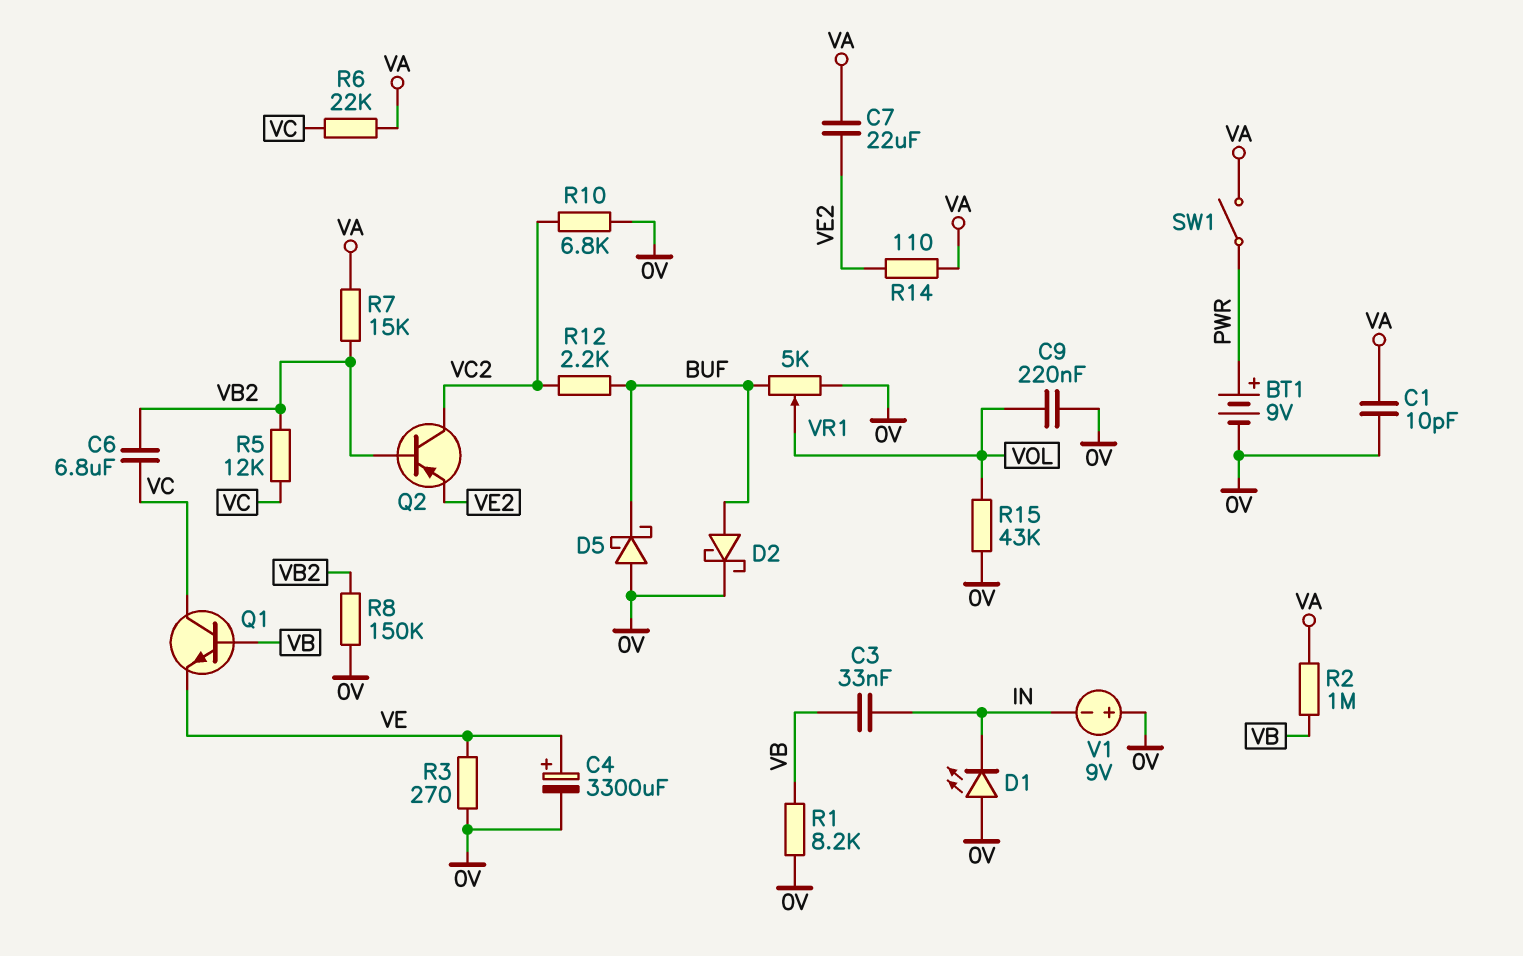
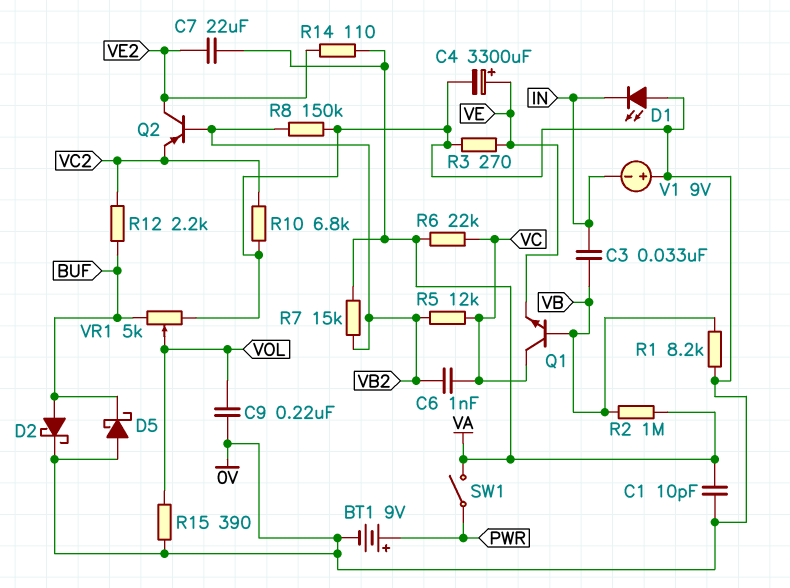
C6: 6.8uF (VB2, VC) -> 1nF (VB2, VC)
Q2: PNP (B VB2, C VC2, E VE2) -> PNP (B VB2, C VE2, E VC2)
R15: 43k (0V, VOL) -> 390 (0V, VOL)

